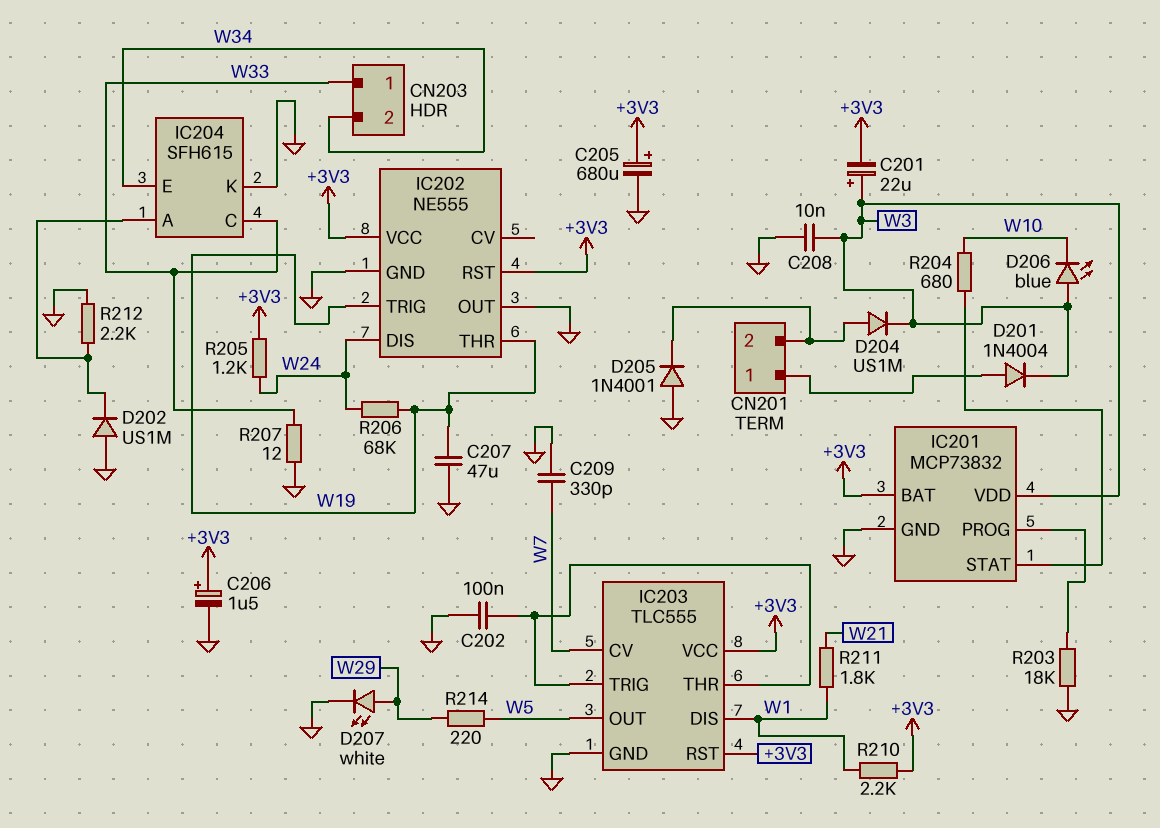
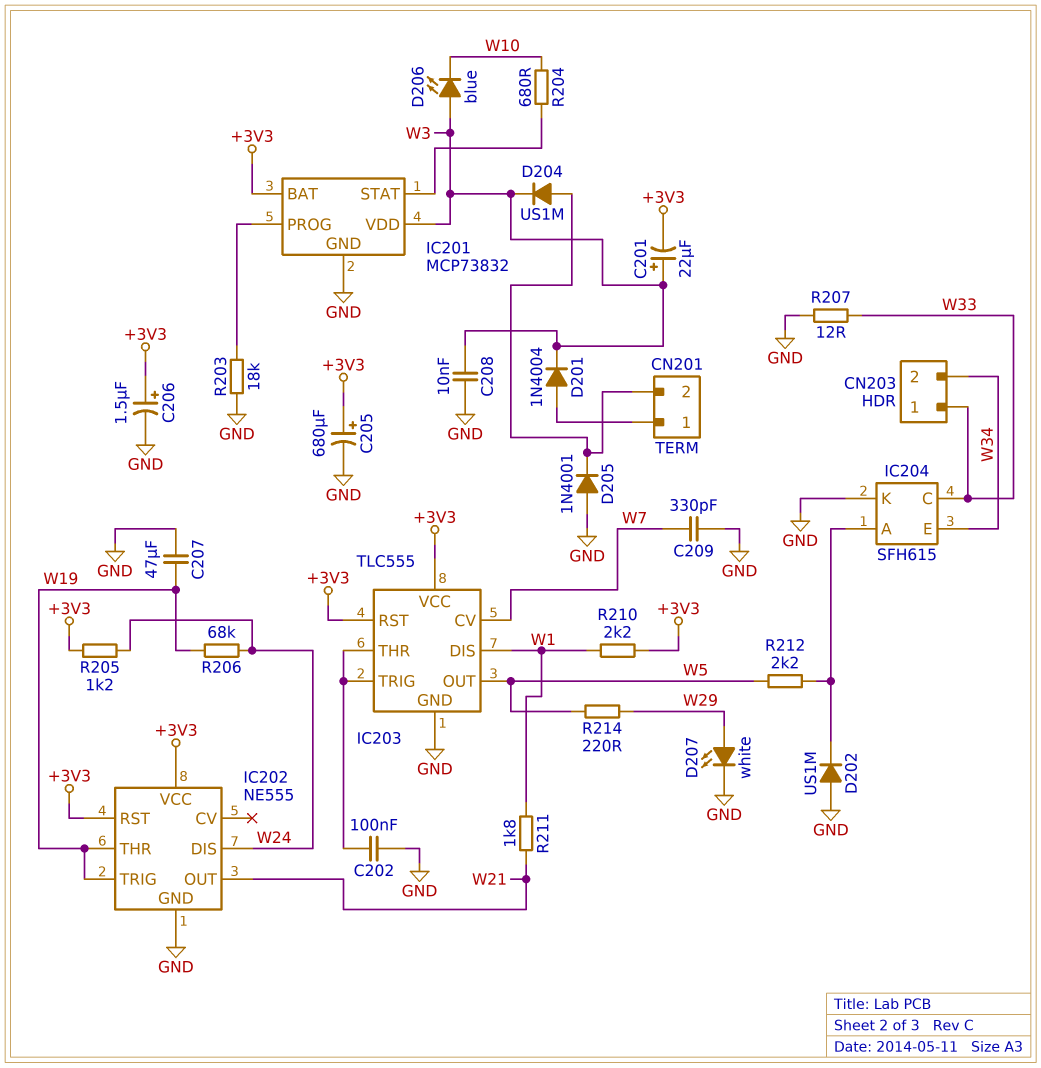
IC202 pin OUT: GND -> W21
R212: 2.2k (GND, IC204/A) -> 2.2k (IC204/A, W5)

